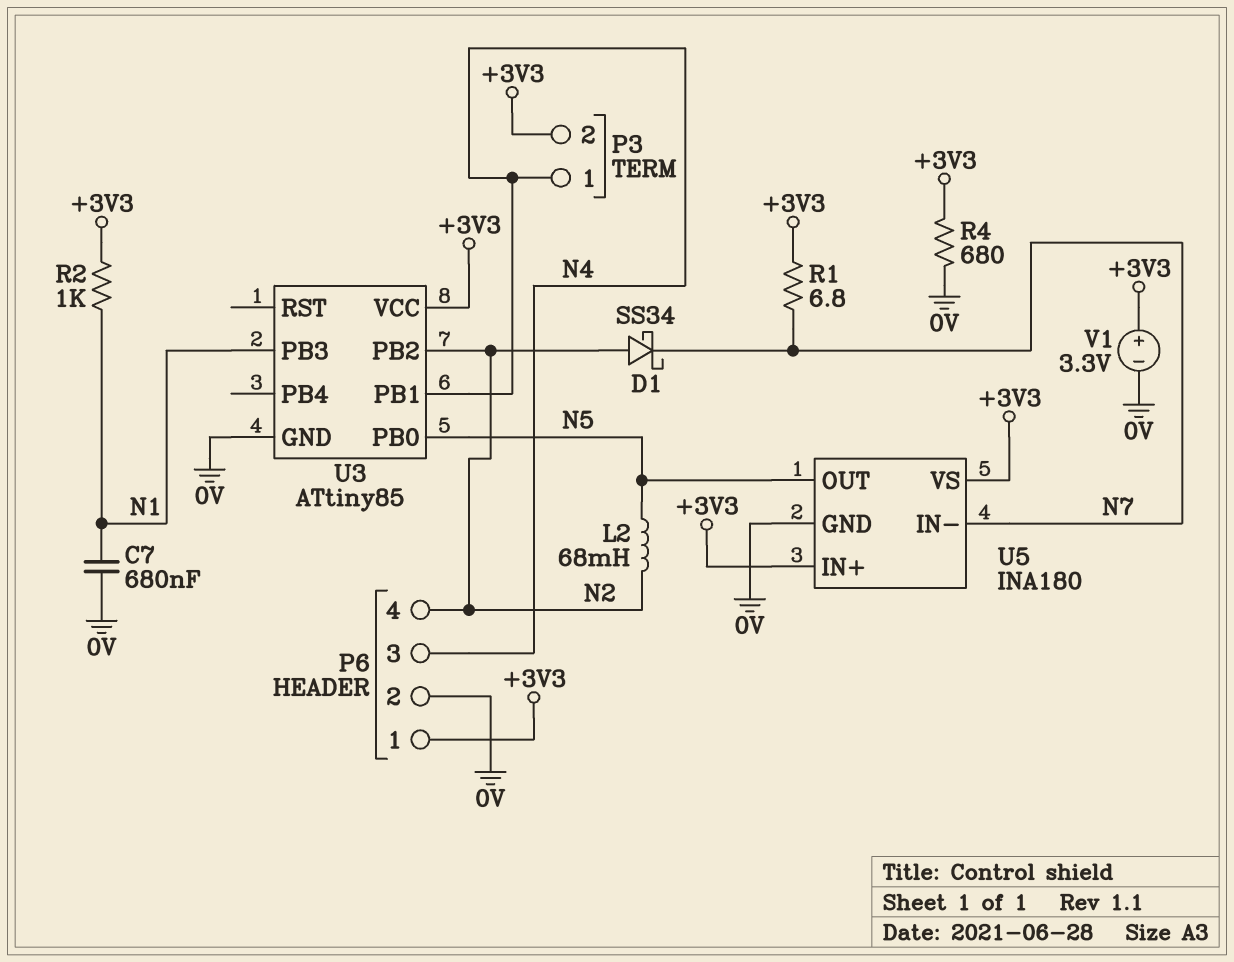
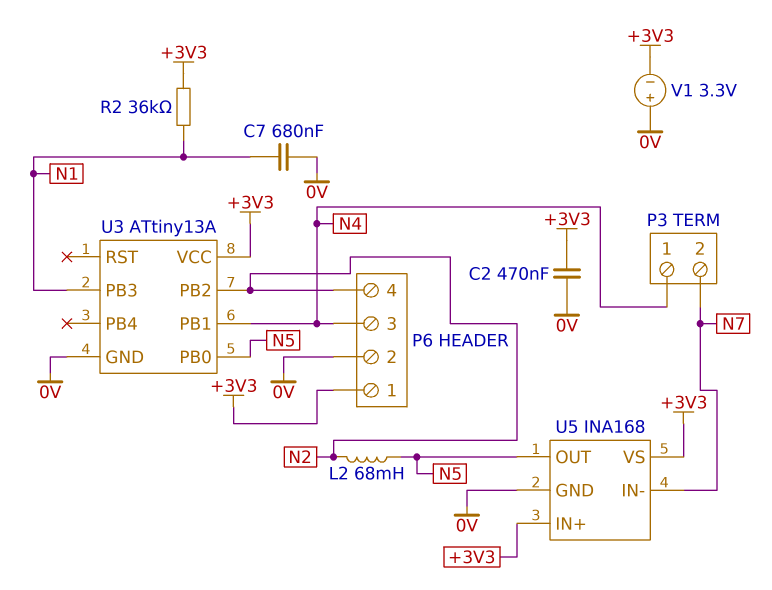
C2: none -> 470nF (+3V3, 0V)
D1: schottky SS34 (A N2, K N7) -> none
P3 pin 2: +3V3 -> N7
R1: 6.8 (+3V3, N7) -> none
R2: 1k (+3V3, N1) -> 36k (+3V3, N1)
R4: 680 (+3V3, 0V) -> none
U3: ATtiny85 -> ATtiny13A
U5: INA180 -> INA168
V1: 3.3V (plus +3V3, minus 0V) -> 3.3V (plus 0V, minus +3V3)

